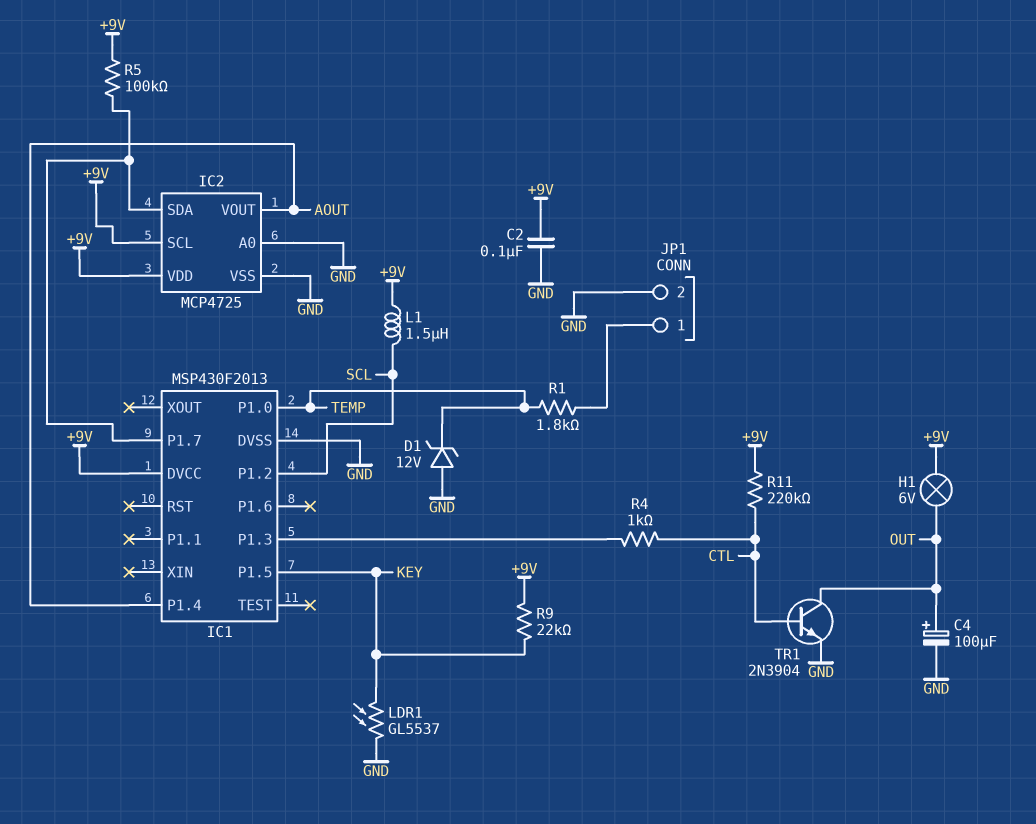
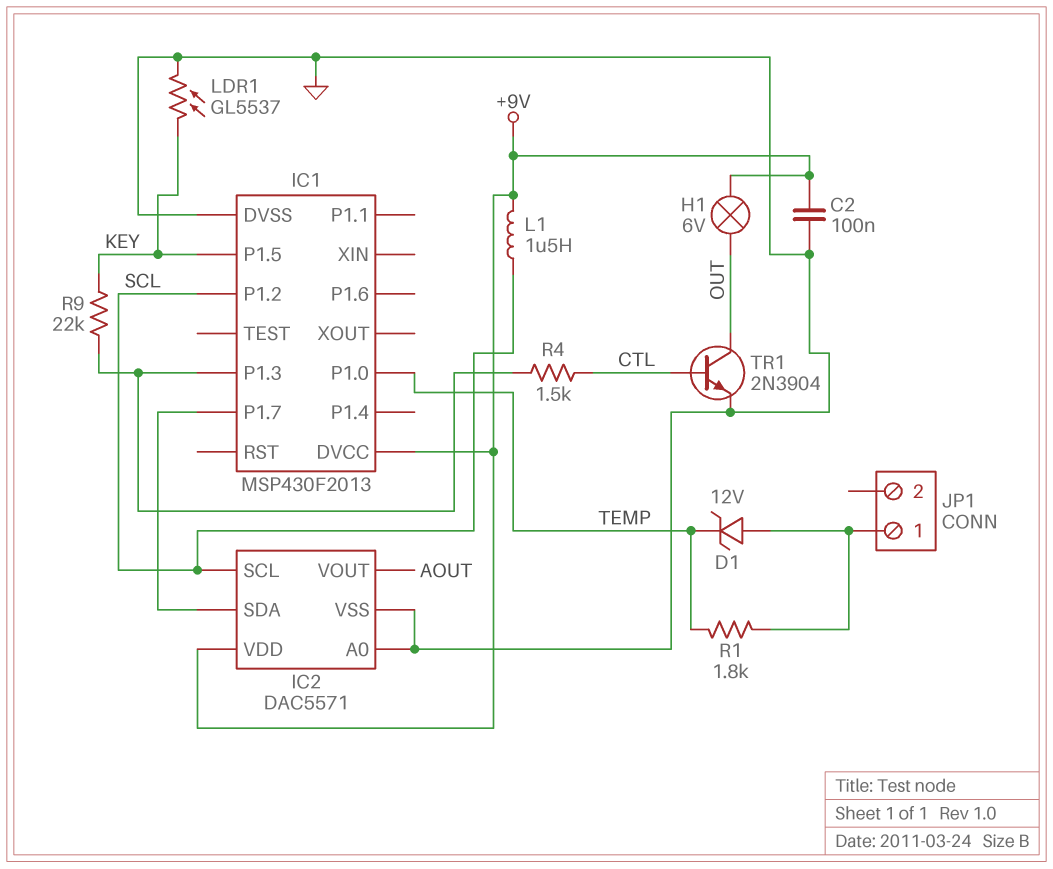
C4: 100uF (plus OUT, minus GND) -> none
D1: zener 12V (A GND, K TEMP) -> zener 12V (A JP1/1, K TEMP)
IC1 pin P1.4: AOUT -> none
IC2: MCP4725 -> DAC5571
IC2 pin SCL: +9V -> SCL
JP1 pin 2: GND -> none
R4: 1k (CTL, IC1/P1.3) -> 1.5k (CTL, IC1/P1.3)
R5: 100k (+9V, IC1/P1.7) -> none
R9: 22k (+9V, KEY) -> 22k (IC1/P1.3, KEY)
R11: 220k (+9V, CTL) -> none

